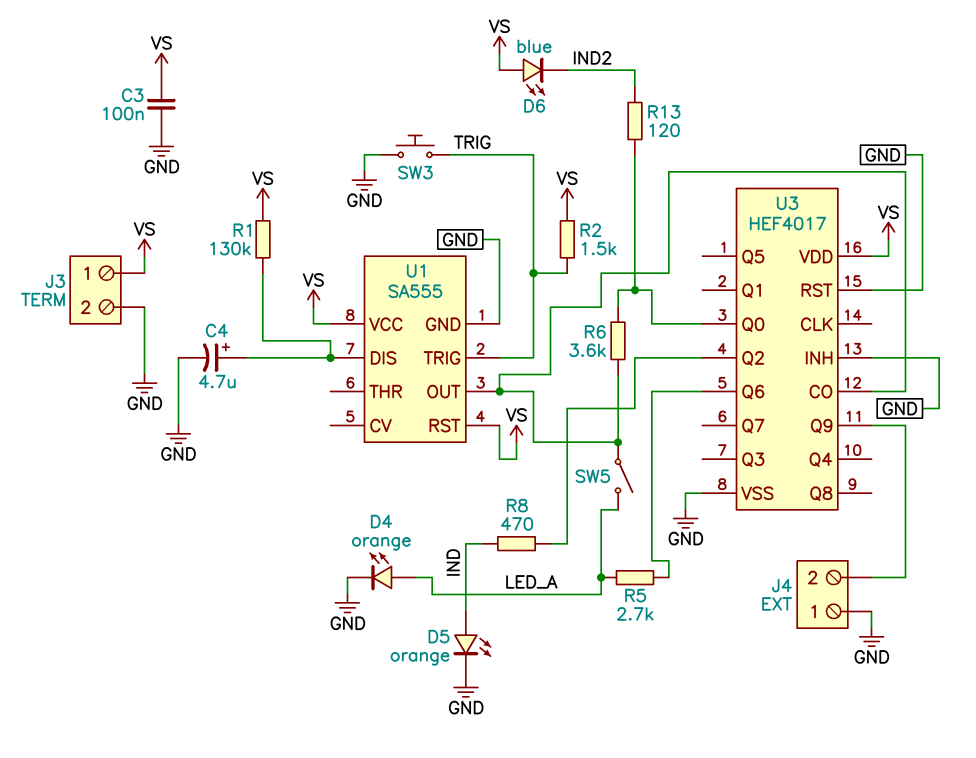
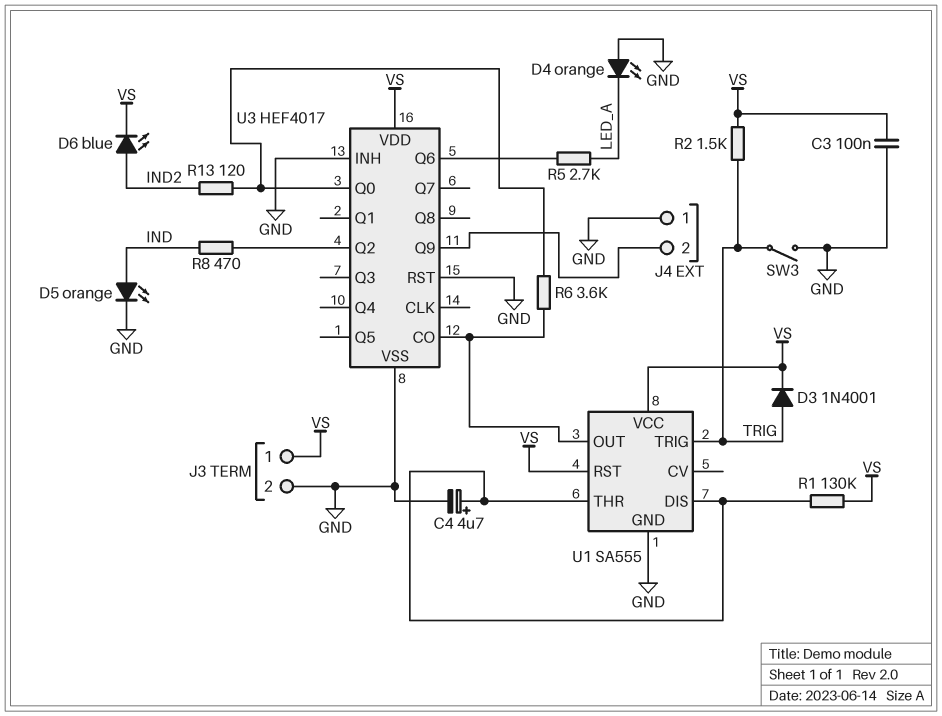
D3: none -> diode 1N4001 (A TRIG, K VS)
D4: LED orange (A LED_A, K GND) -> LED orange (A GND, K LED_A)
D6: LED blue (A VS, K IND2) -> LED blue (A IND2, K VS)
SW3: button (GND, TRIG) -> switch (GND, TRIG)
SW5: switch (LED_A, U1/OUT) -> none
U1 pin THR: none -> U1/DIS

